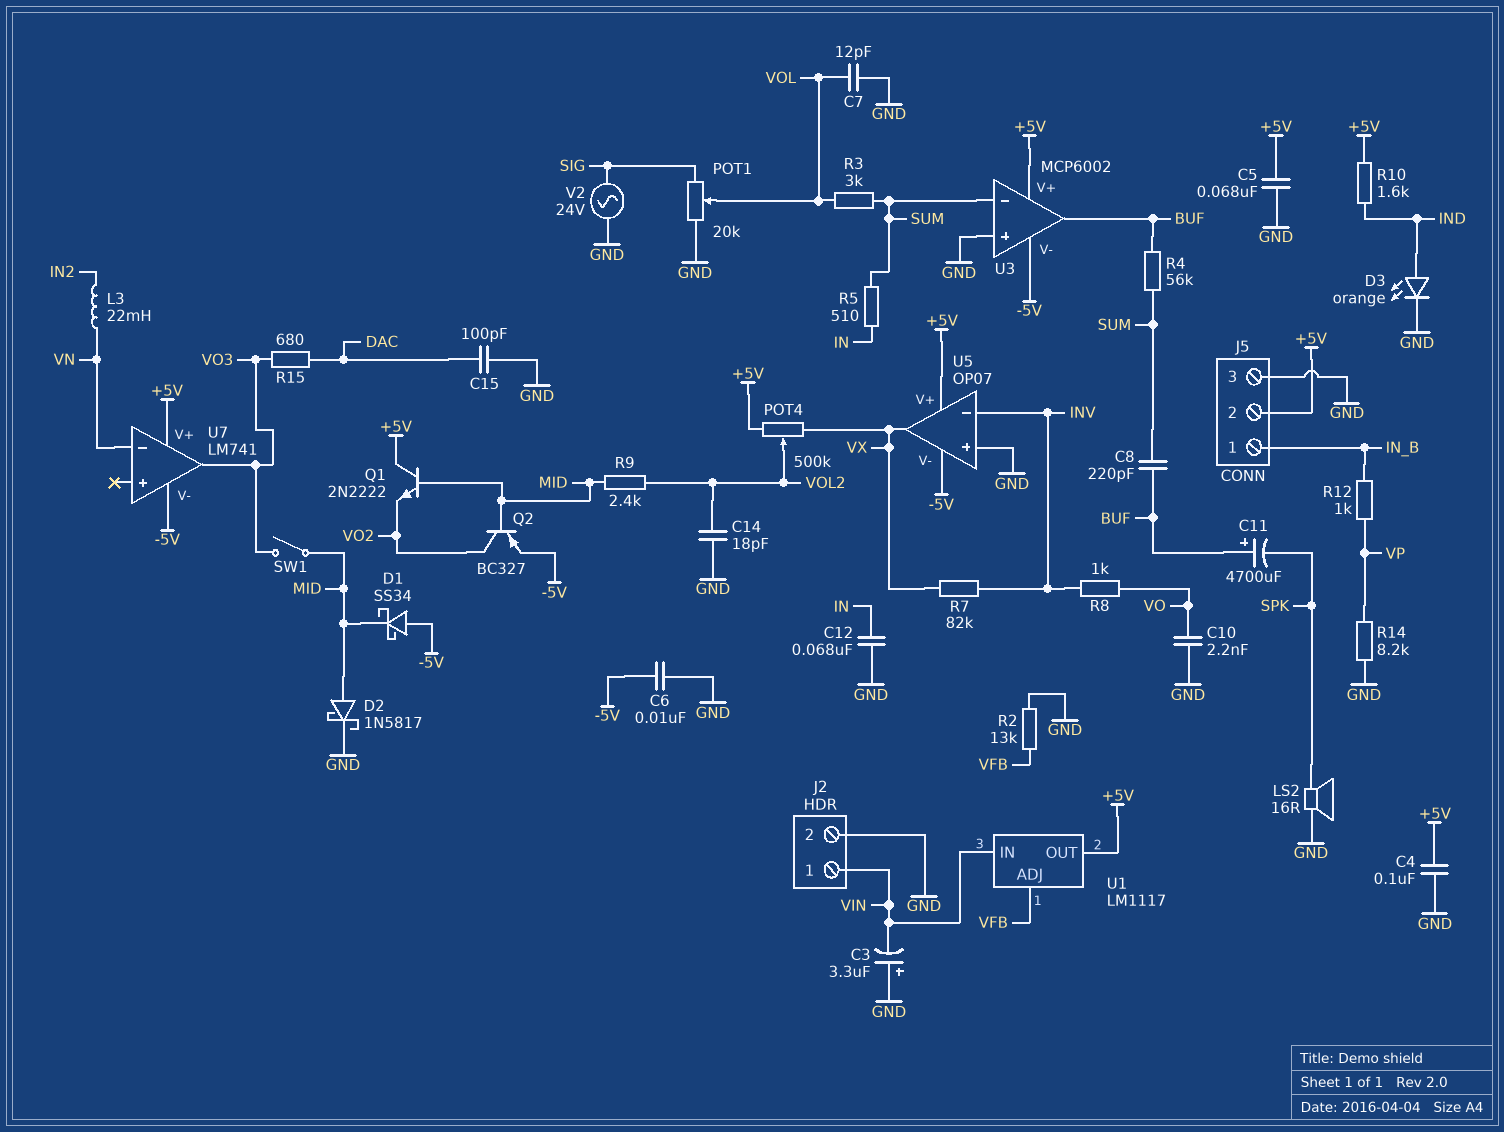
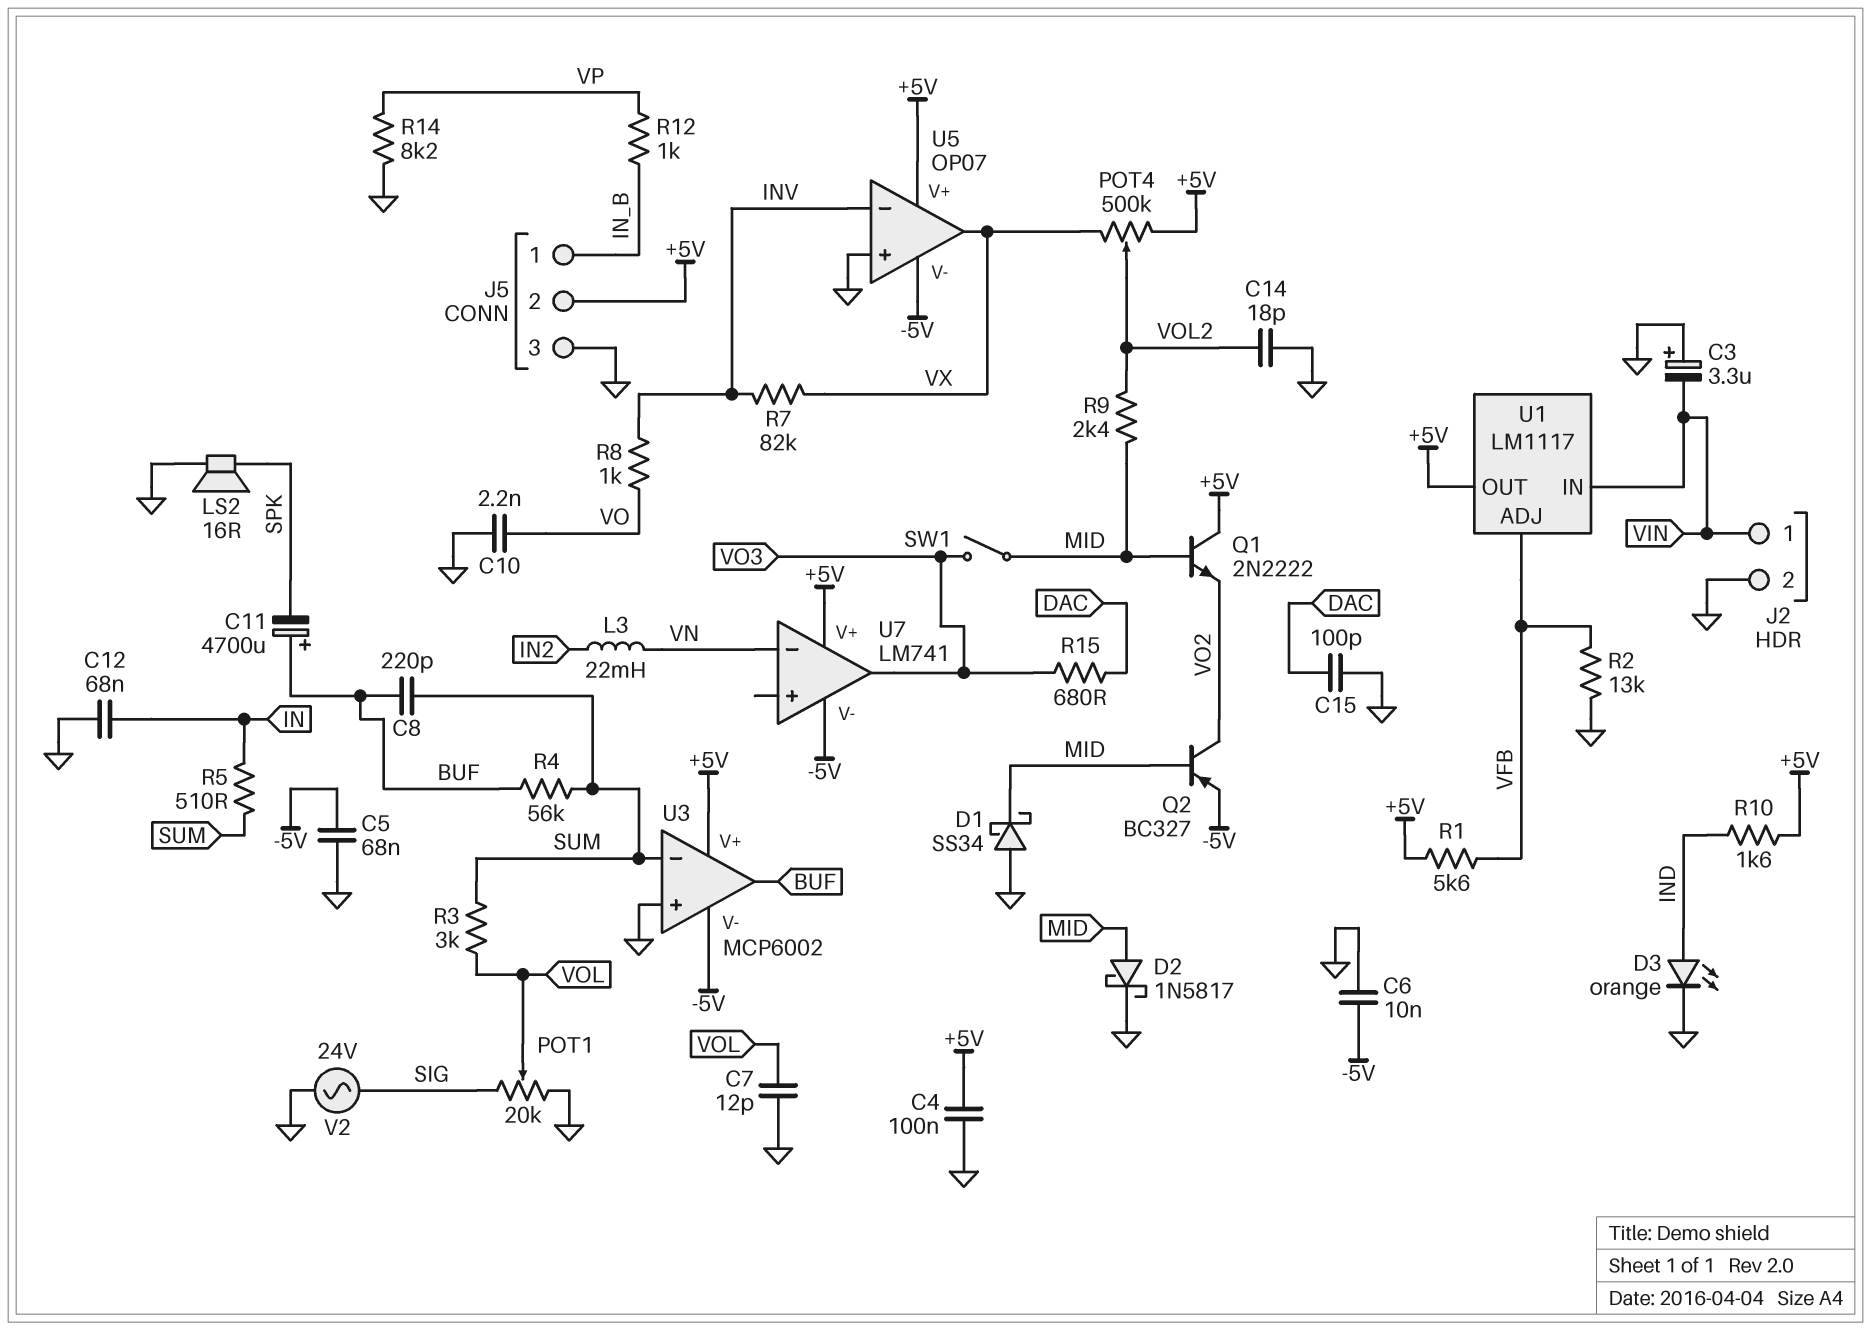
C5: 68nF (+5V, GND) -> 68nF (-5V, GND)
D1: schottky SS34 (A -5V, K MID) -> schottky SS34 (A GND, K MID)
R1: none -> 5.6k (+5V, VFB)

